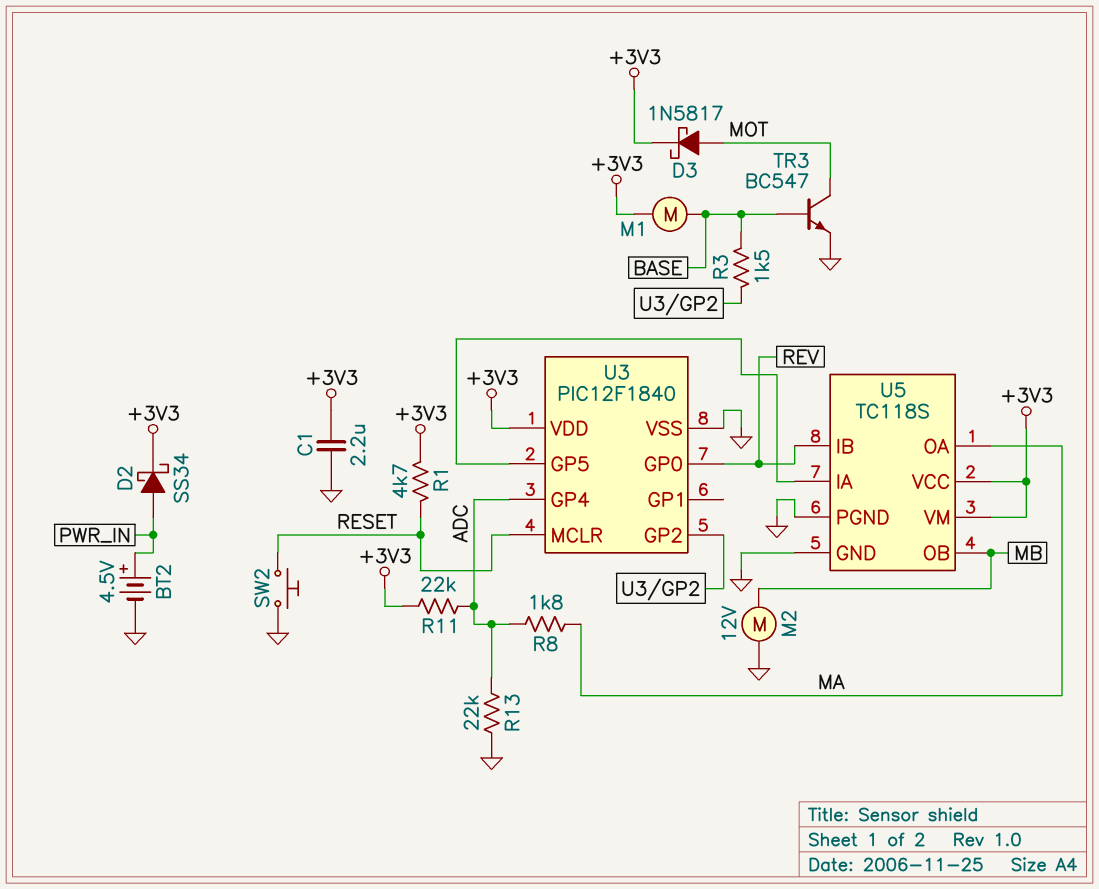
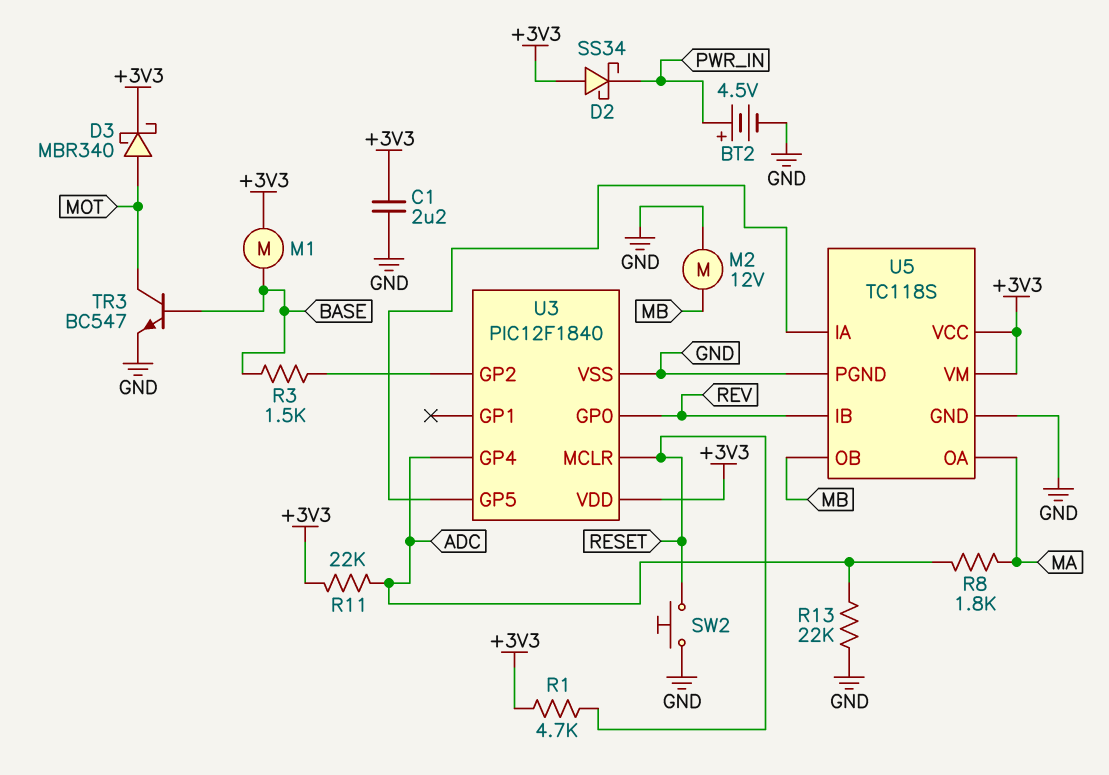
D2: schottky SS34 (A PWR_IN, K +3V3) -> schottky SS34 (A +3V3, K PWR_IN)
D3: schottky 1N5817 (A MOT, K +3V3) -> schottky MBR340 (A MOT, K +3V3)

